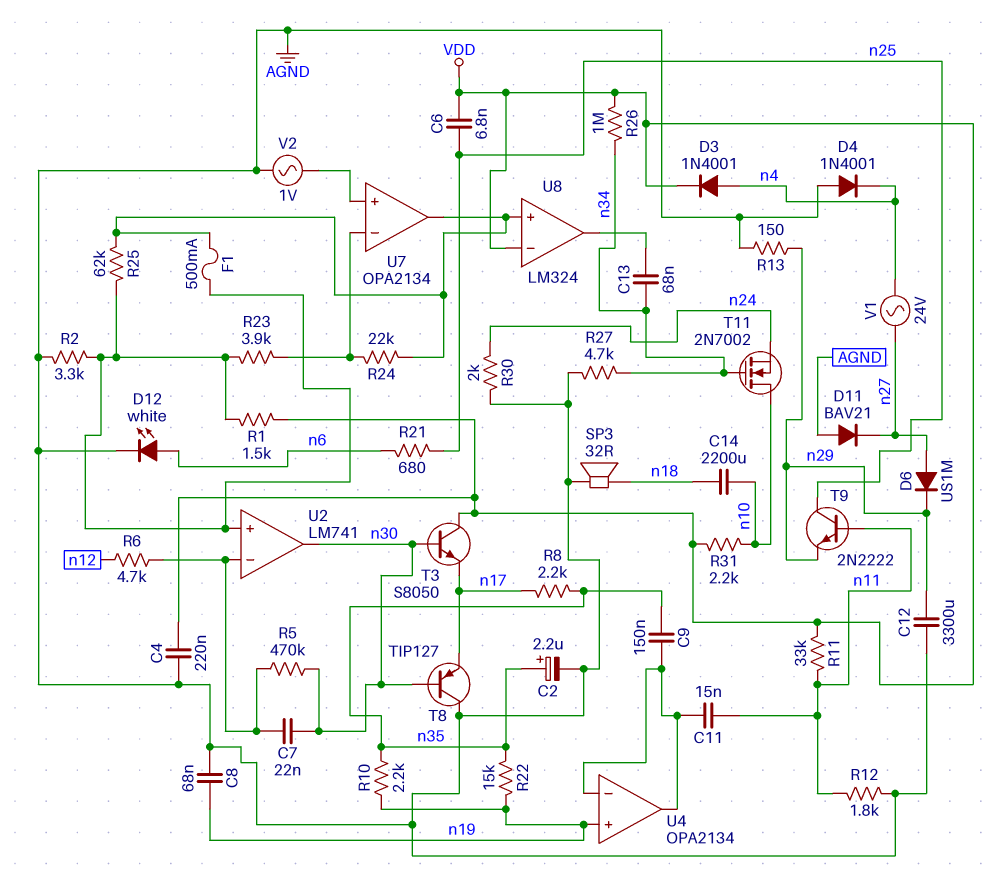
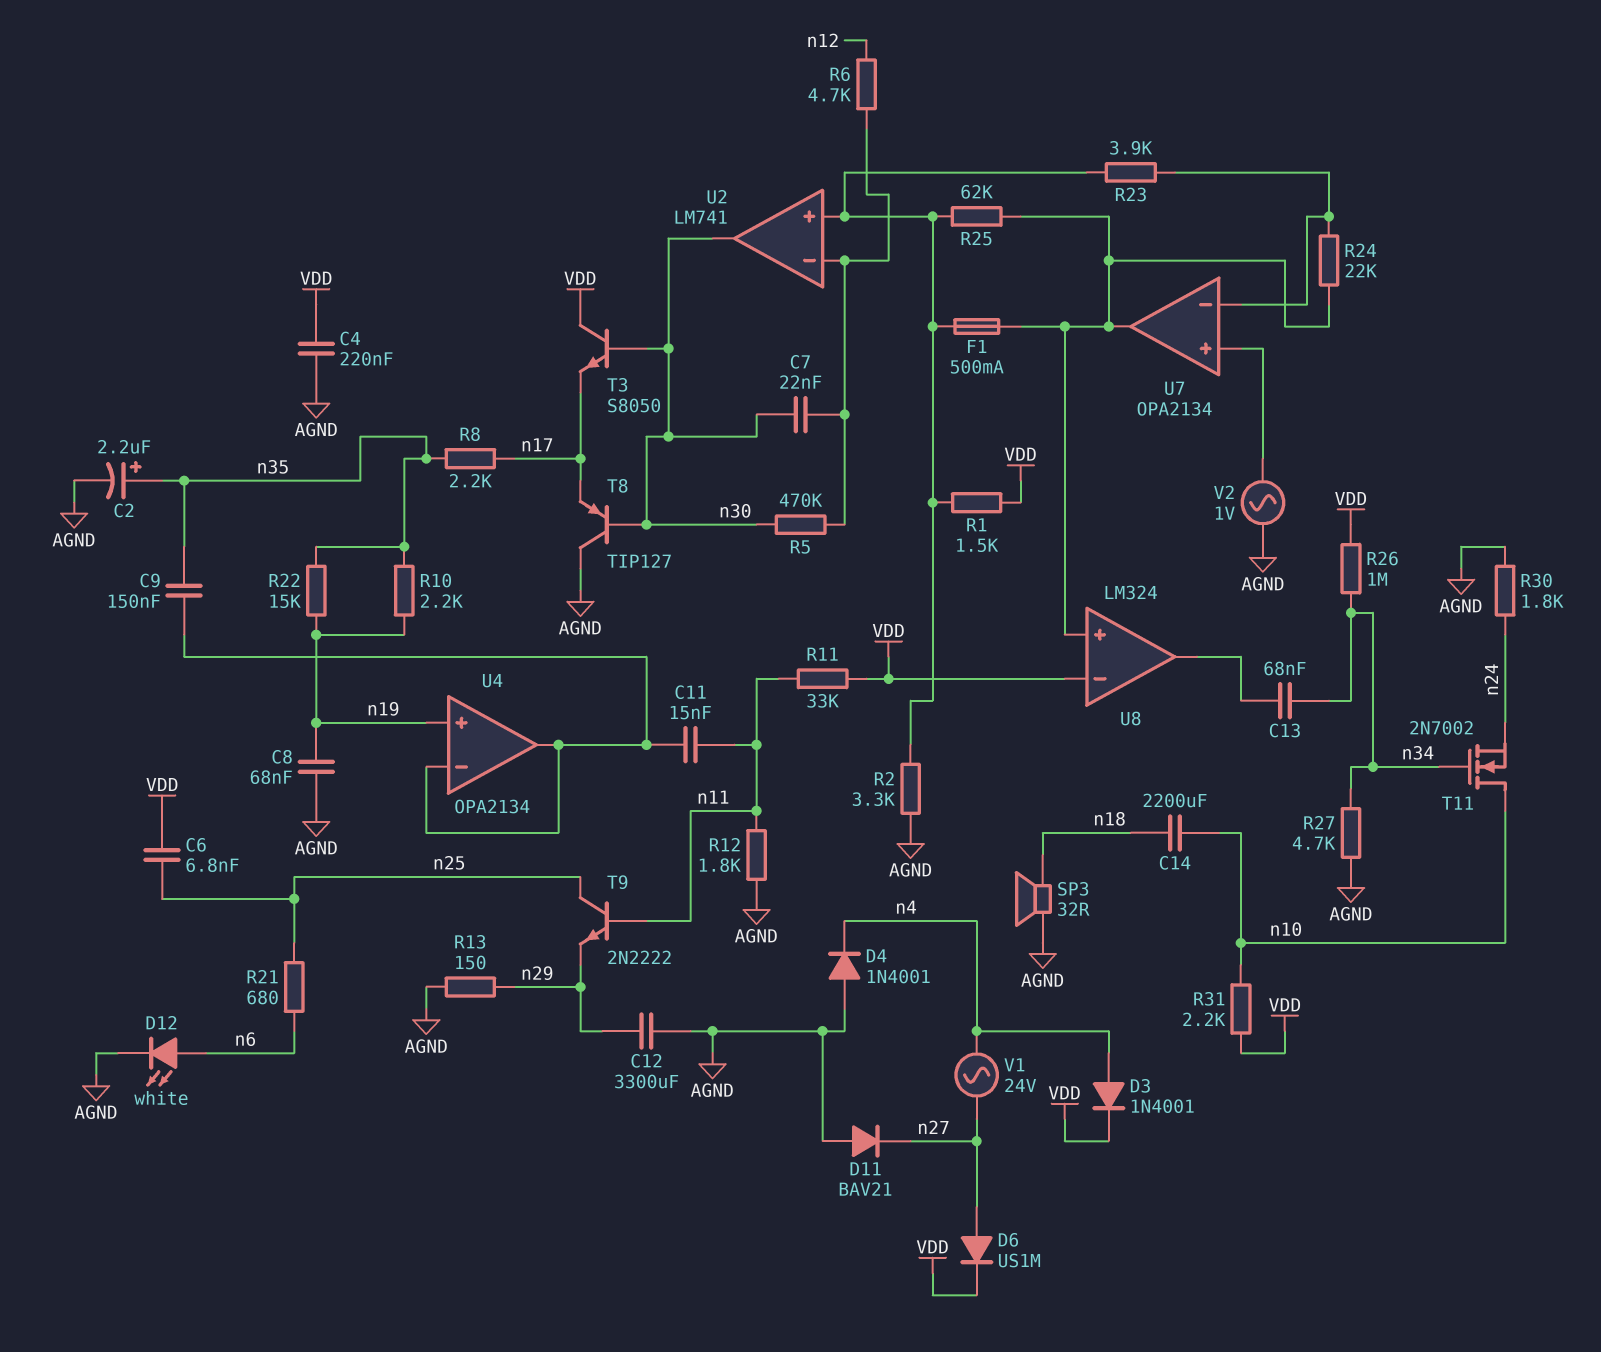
D6: diode US1M (A n27, K n29) -> diode US1M (A n27, K VDD)
R30: 2k (AGND, n24) -> 1.8k (AGND, n24)

